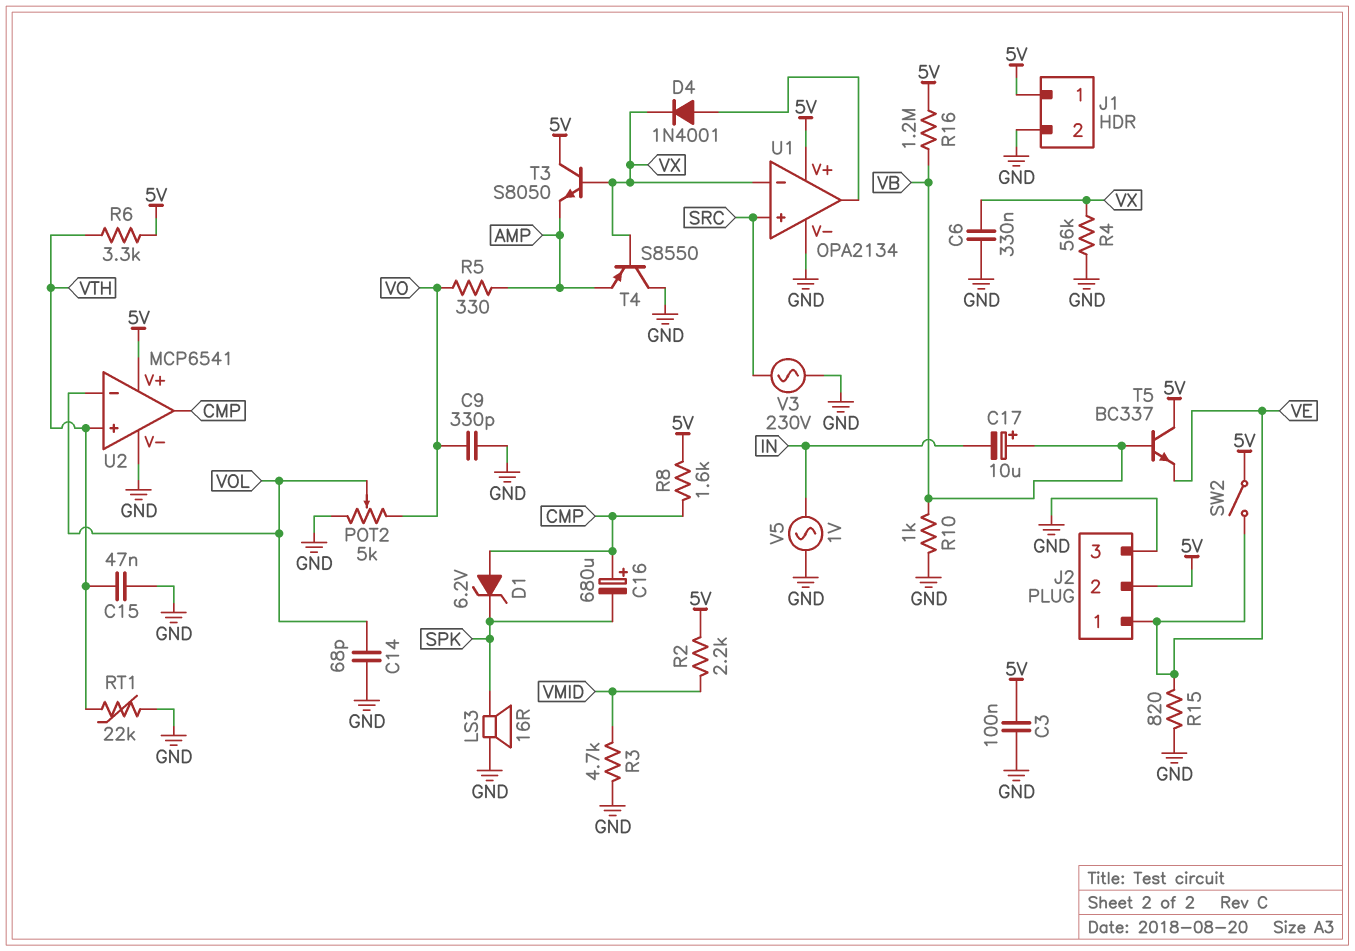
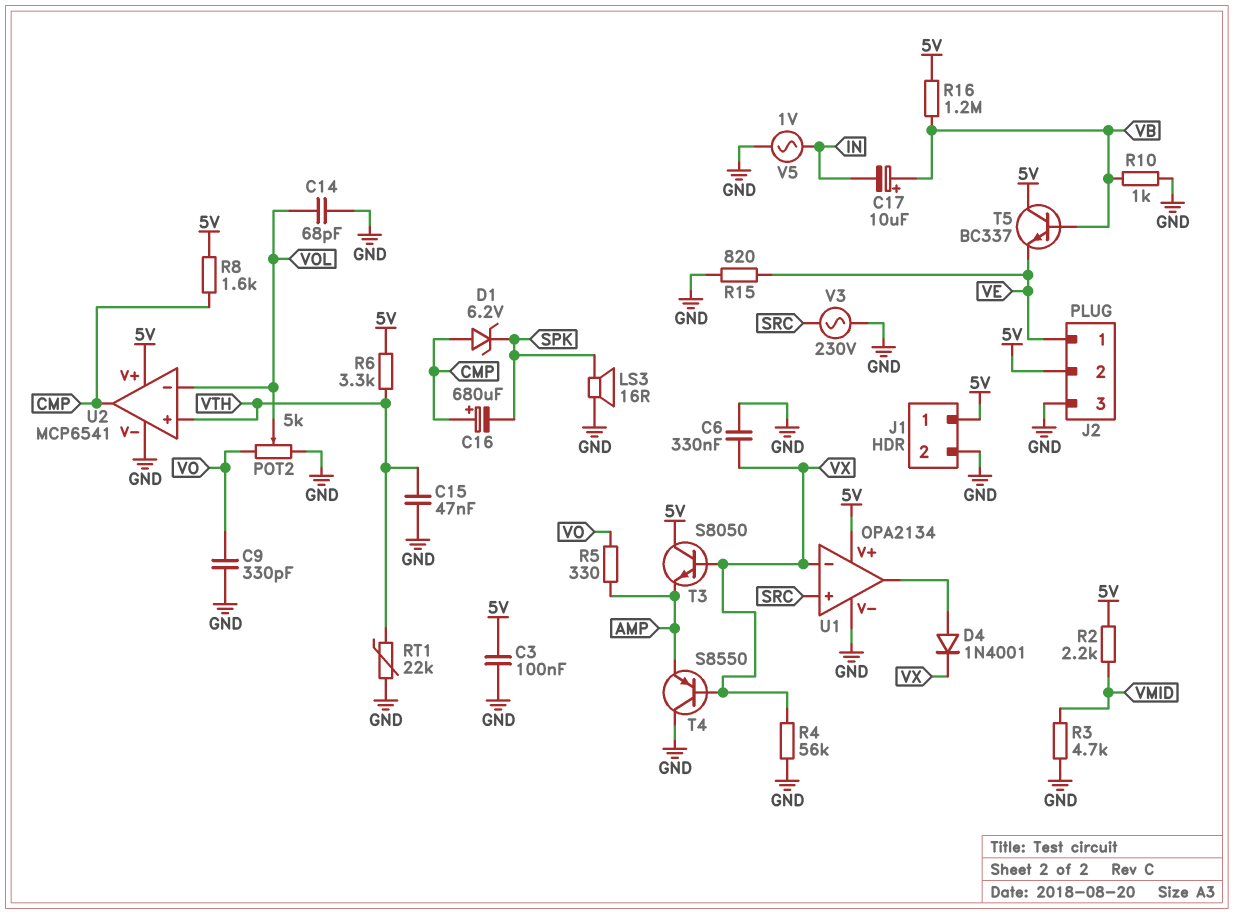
SW2: switch (5V, VE) -> none

